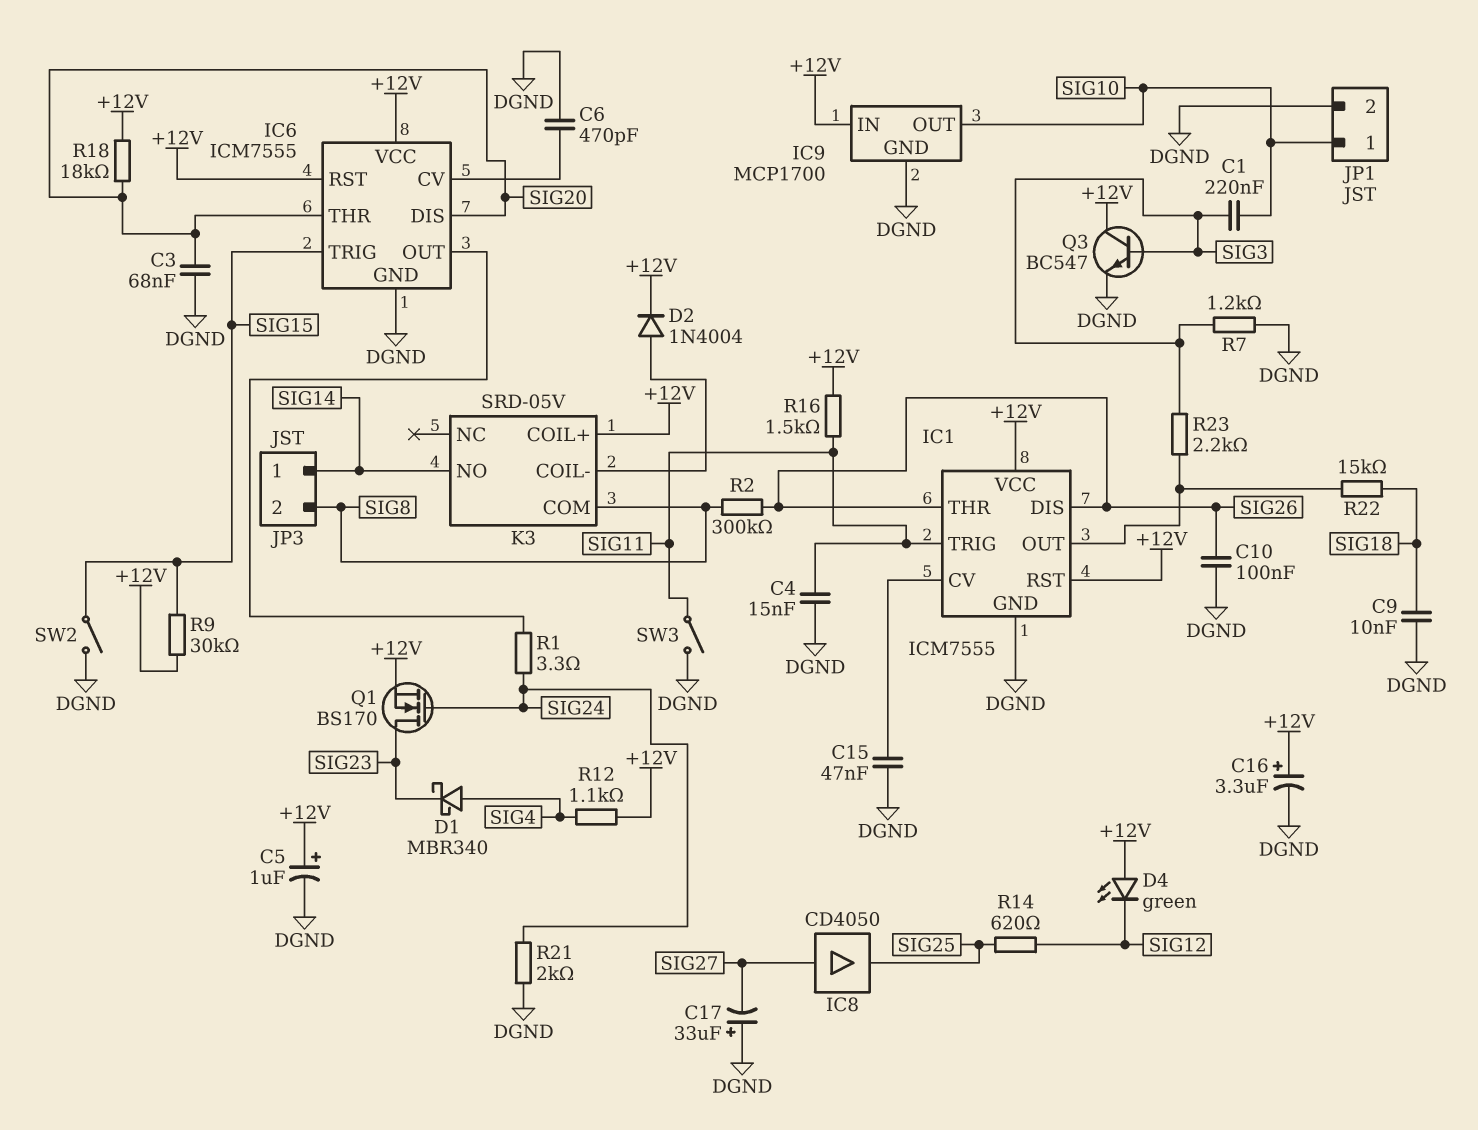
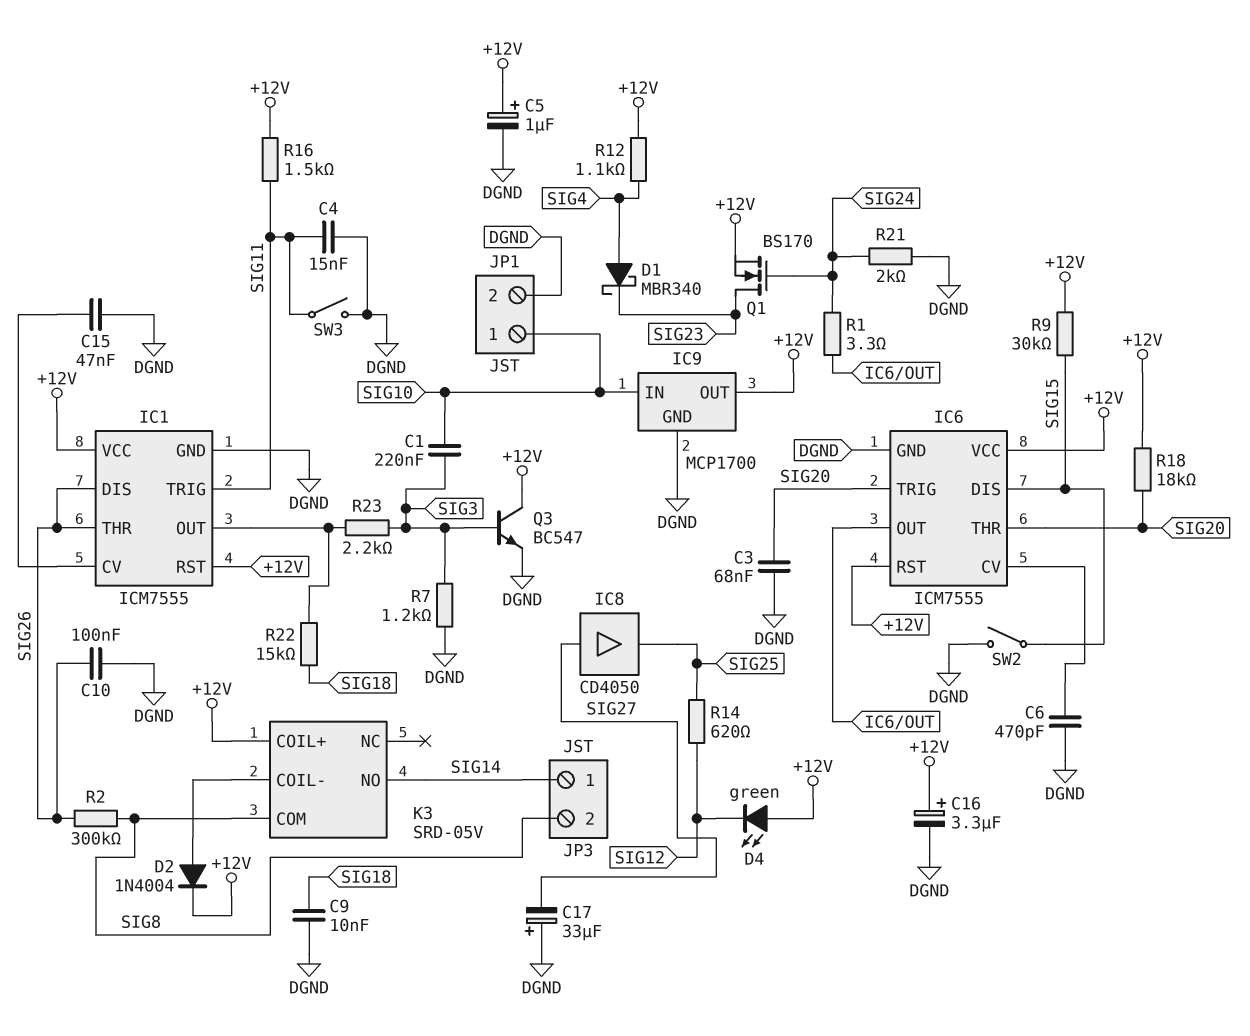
IC6 pin DIS: SIG20 -> SIG15
IC6 pin TRIG: SIG15 -> SIG20
IC9 pin IN: +12V -> SIG10
IC9 pin OUT: SIG10 -> +12V

